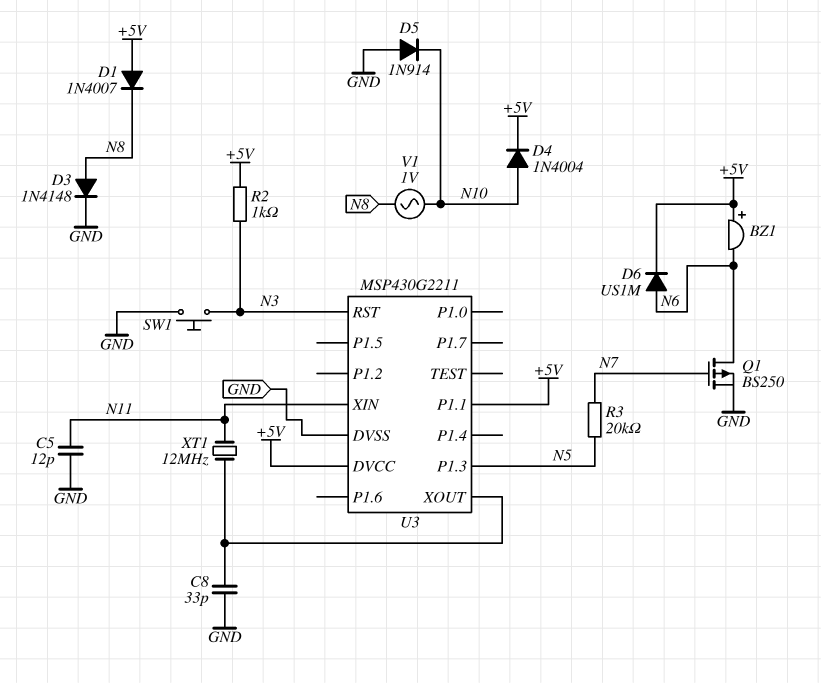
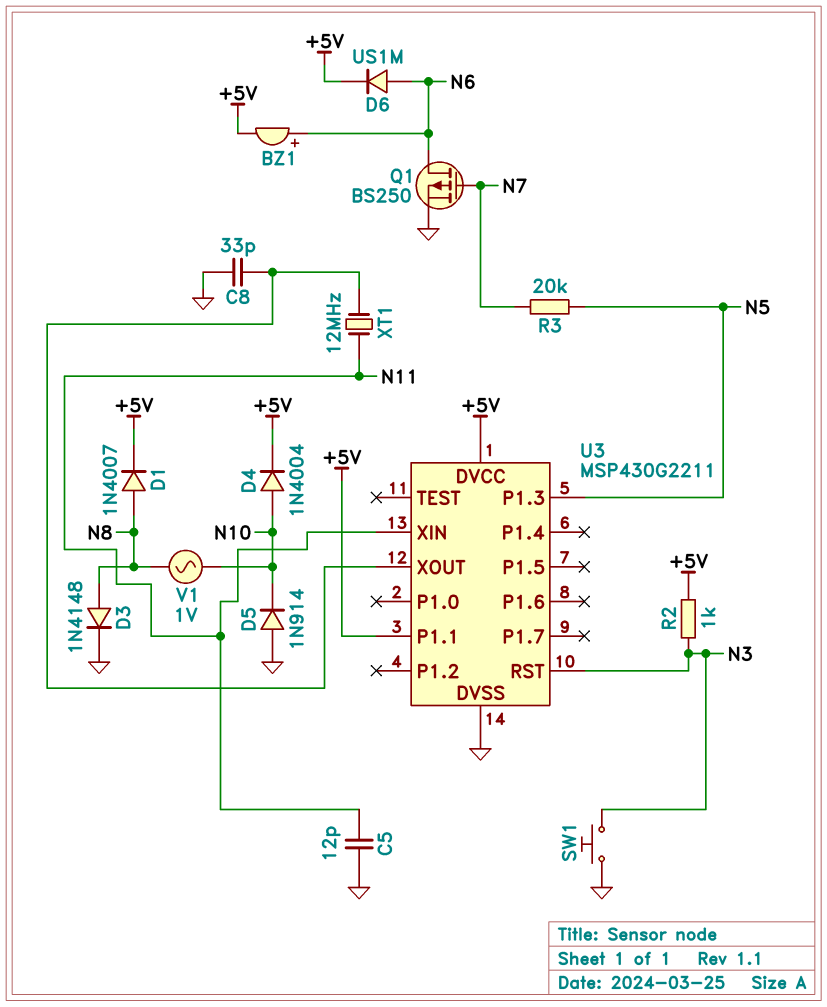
BZ1: buzzer (plus +5V, minus N6) -> buzzer (plus N6, minus +5V)
D1: diode 1N4007 (A +5V, K N8) -> diode 1N4007 (A N8, K +5V)

